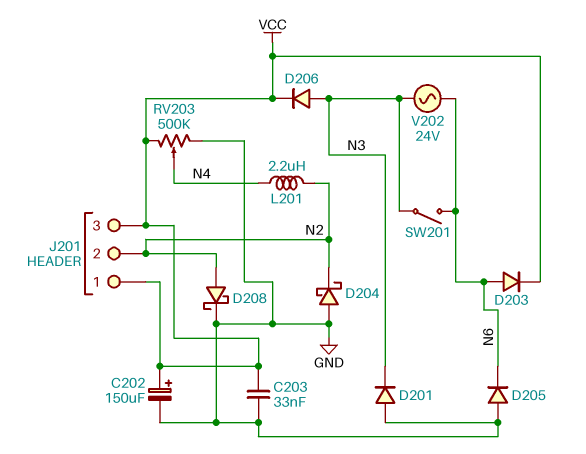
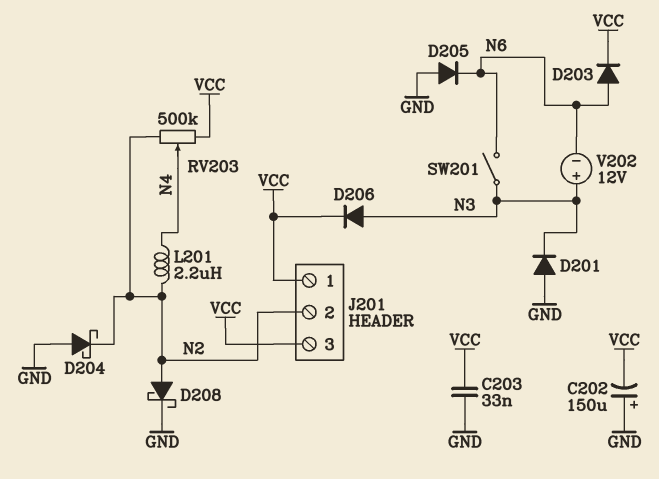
C202: 150uF (plus VCC, minus GND) -> 150uF (plus GND, minus VCC)
RV203: 500k (GND, VCC, wiper N4) -> 500k (N2, VCC, wiper N4)
V202: AC 24V (N3, N6) -> 12V (plus N3, minus N6)

